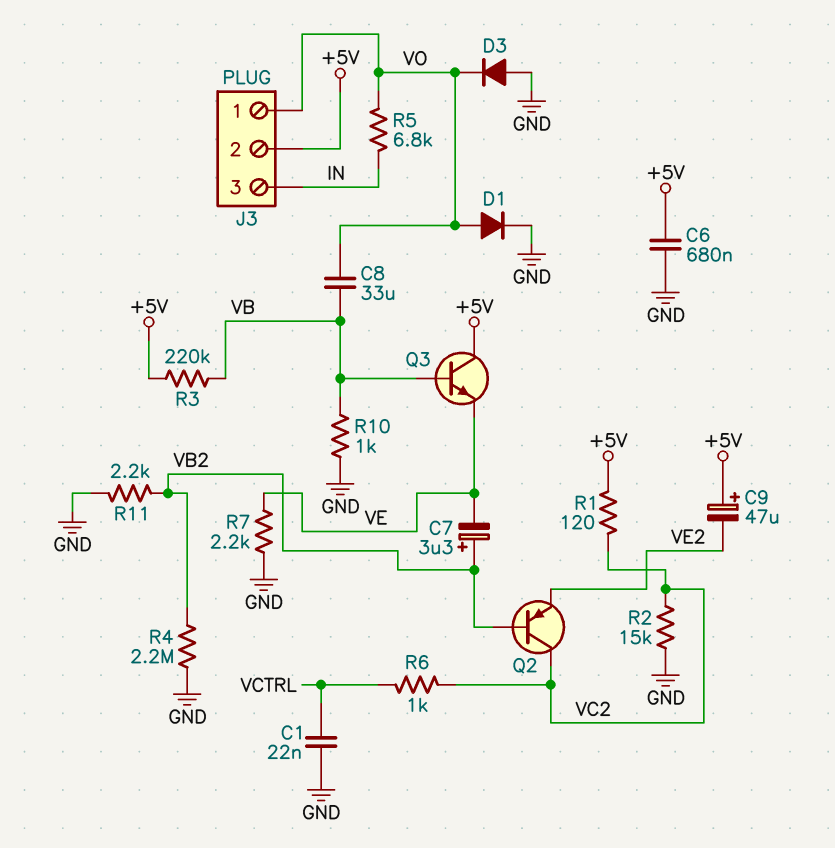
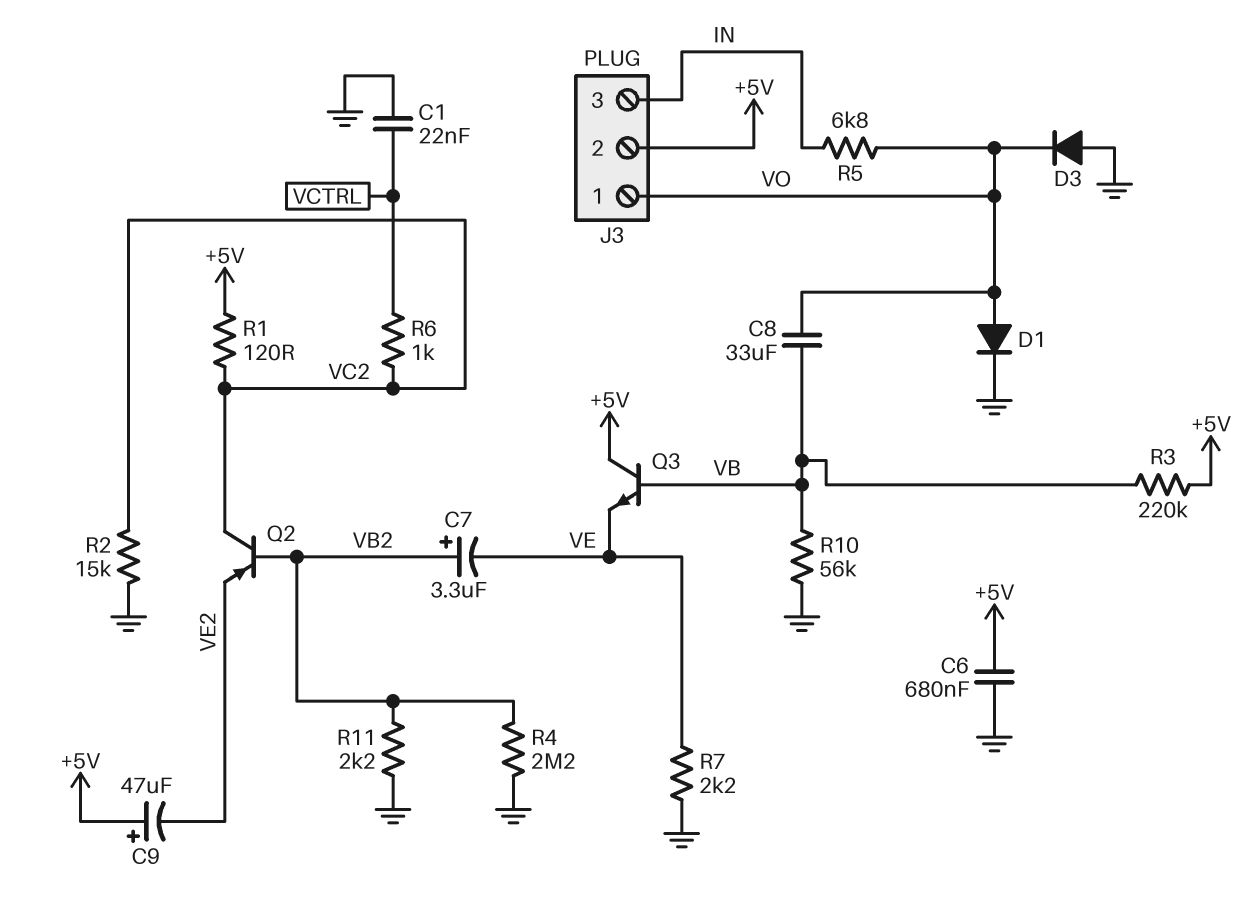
R10: 1k (GND, VB) -> 56k (GND, VB)

